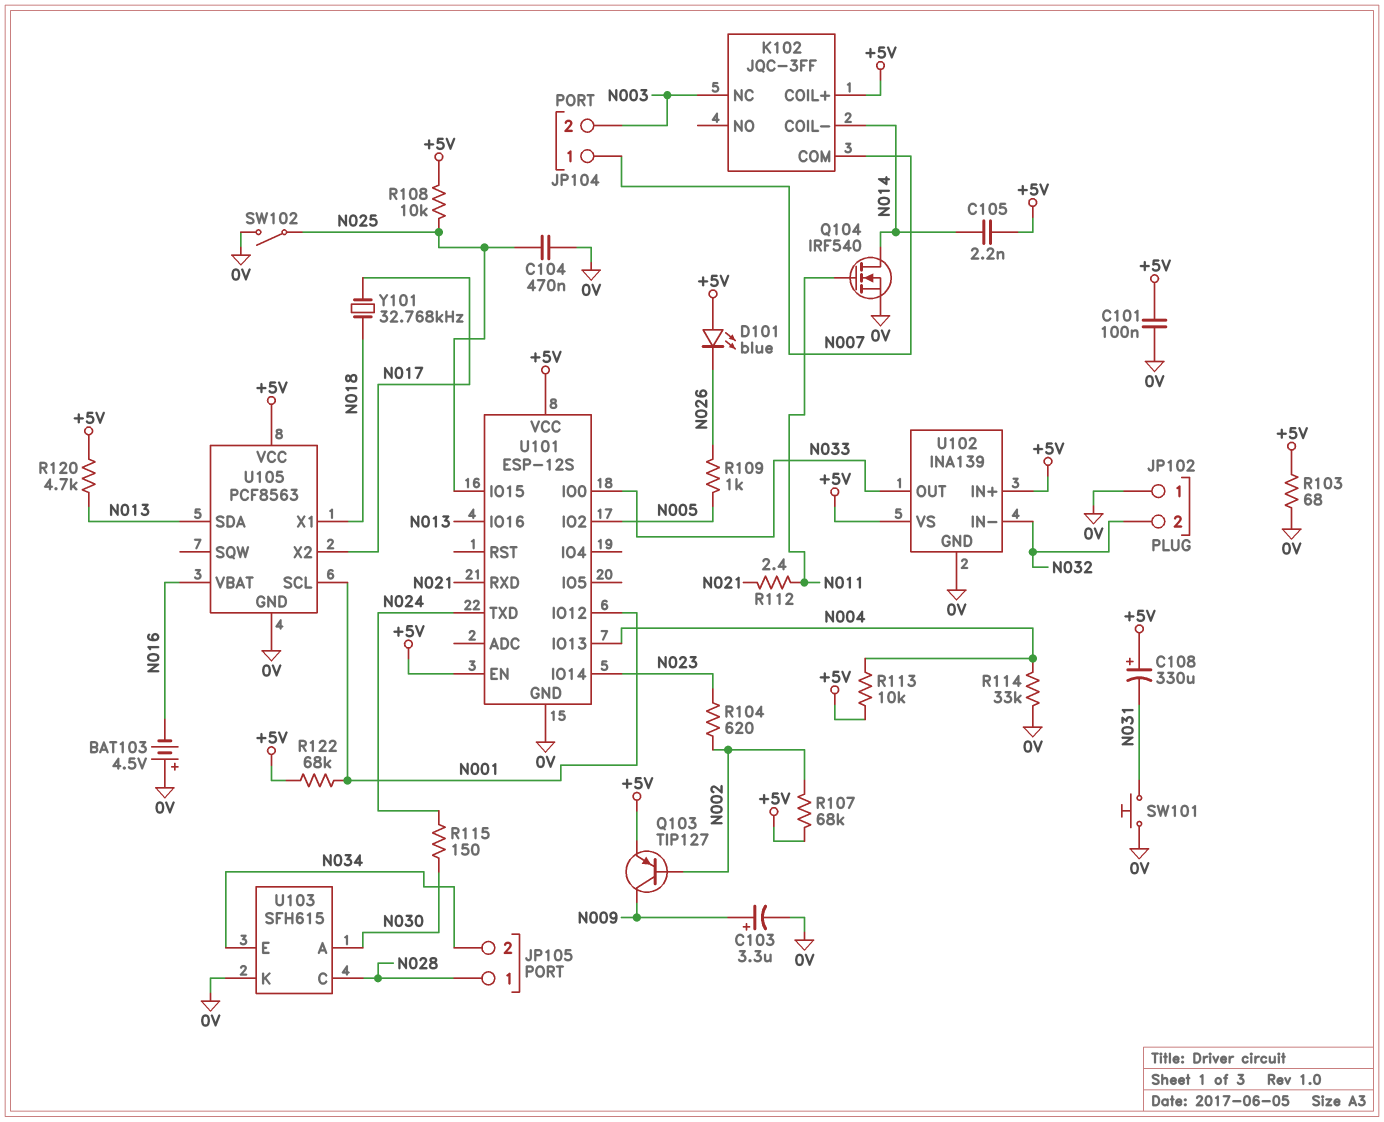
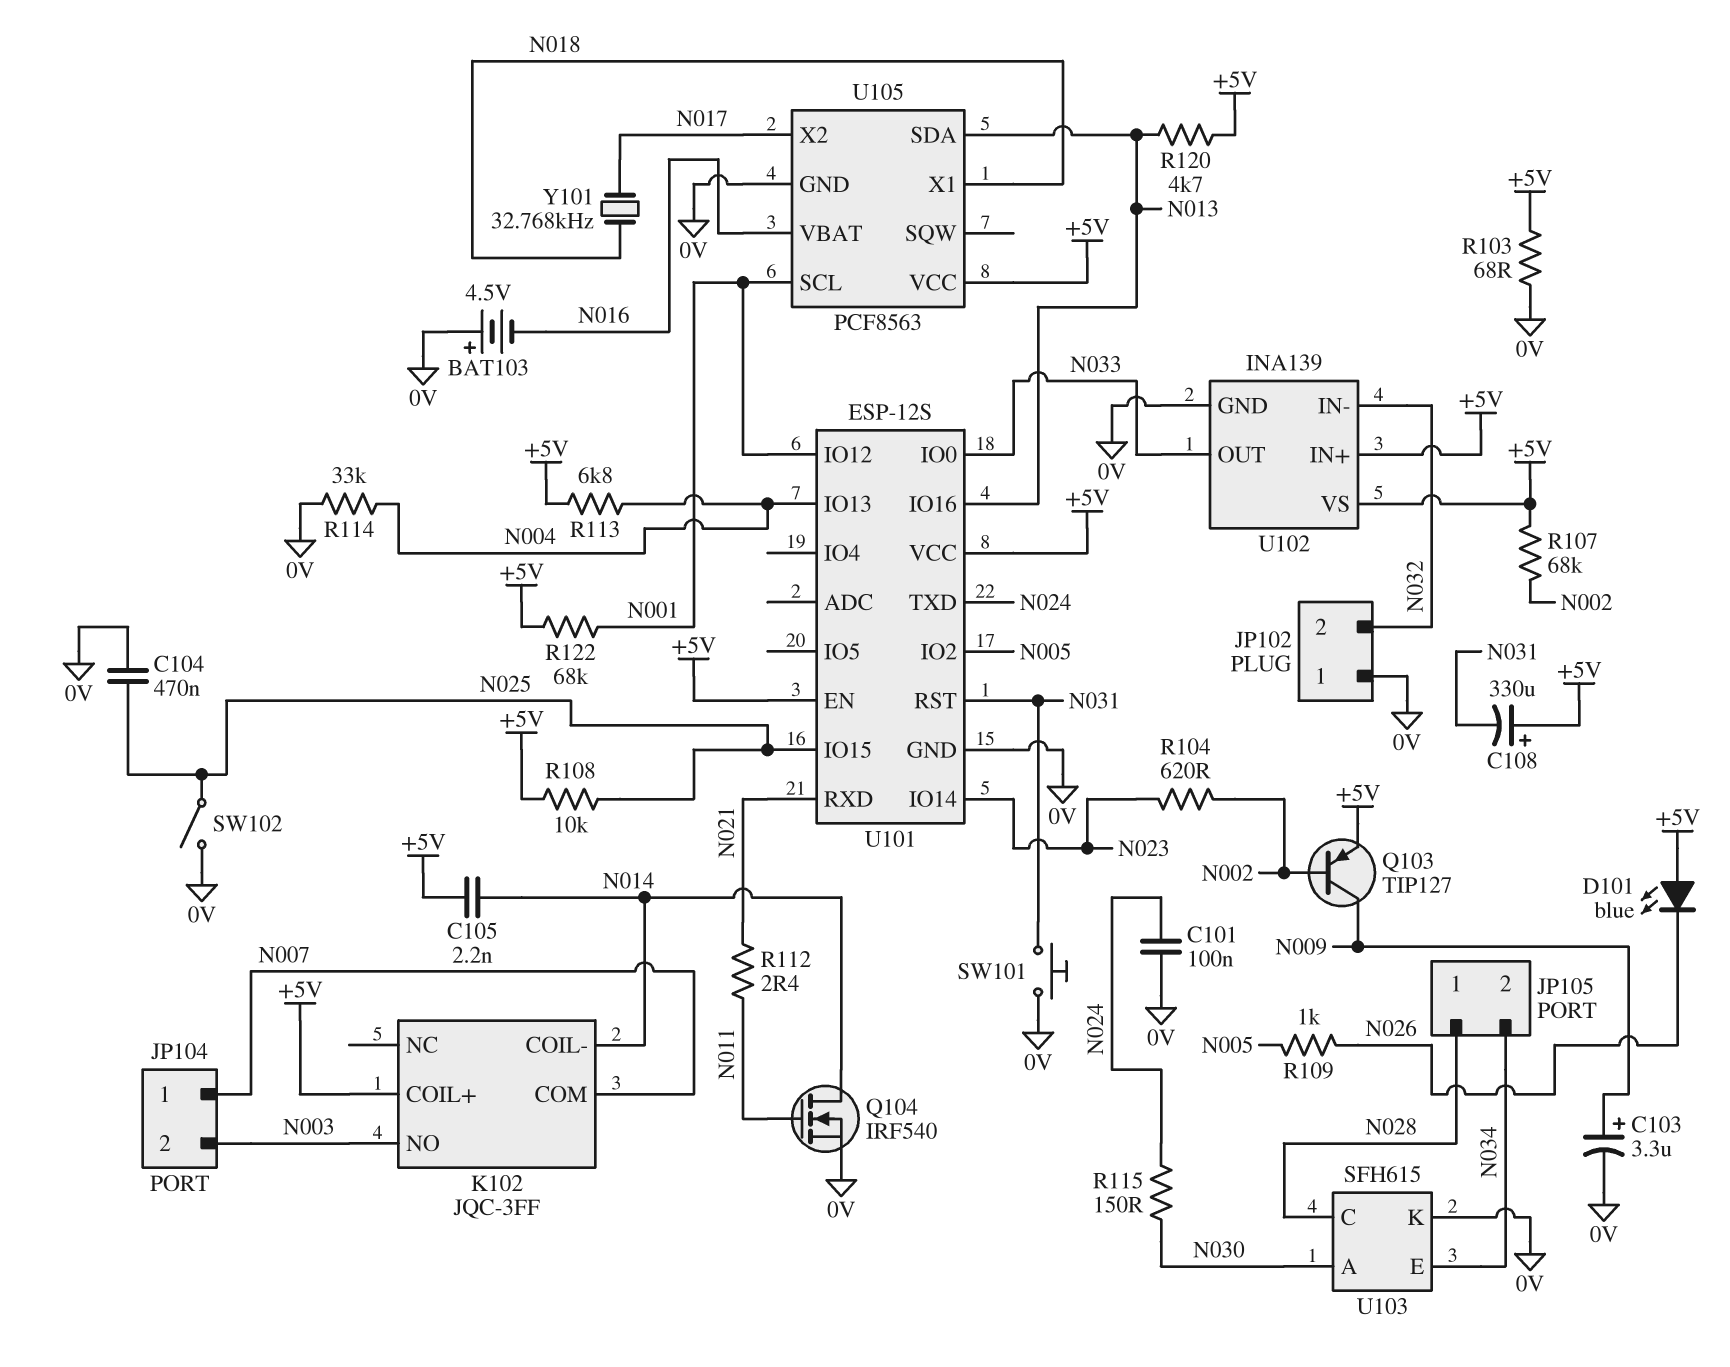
C101: 100nF (+5V, 0V) -> 100nF (0V, N024)
K102 pin NC: N003 -> none
K102 pin NO: none -> N003
R113: 10k (+5V, N004) -> 6.8k (+5V, N004)
U101 pin RST: none -> N031

